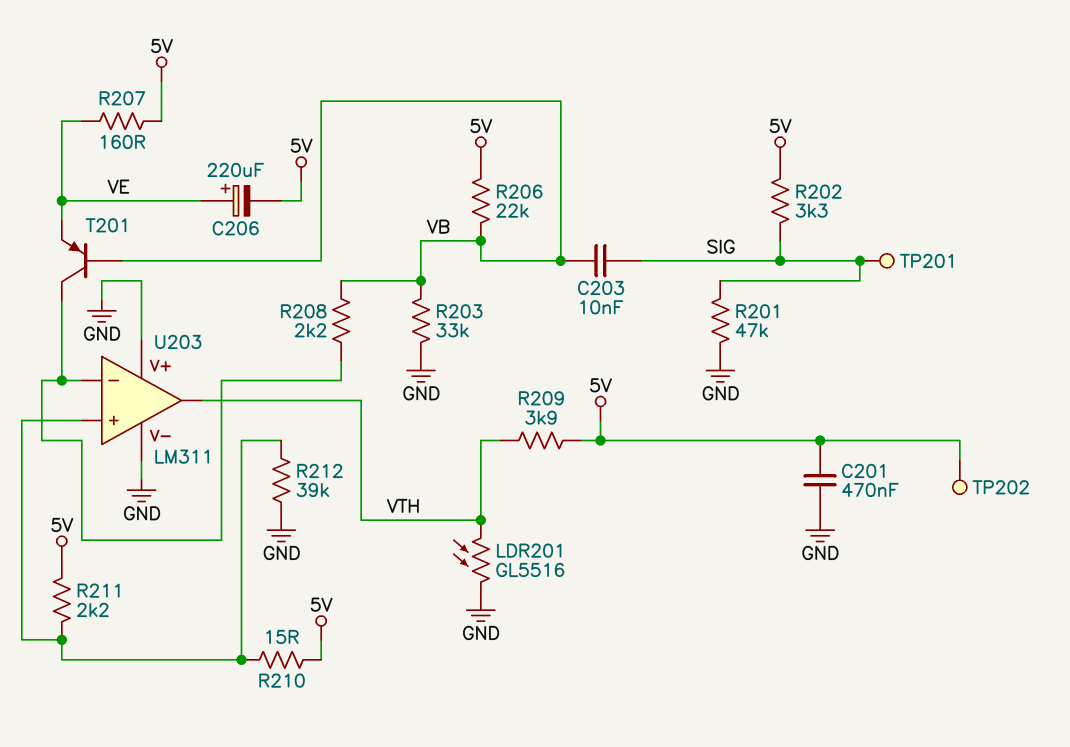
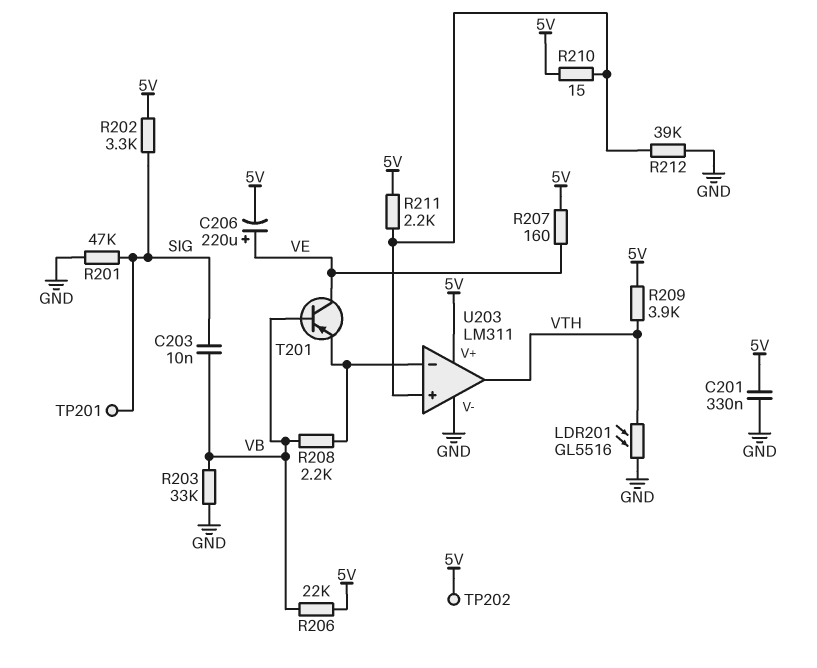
C201: 470nF (5V, GND) -> 330nF (5V, GND)
T201: PNP (B VB, C U203/in-, E VE) -> PNP (B VB, C VE, E U203/in-)
U203 pin V+: GND -> 5V

